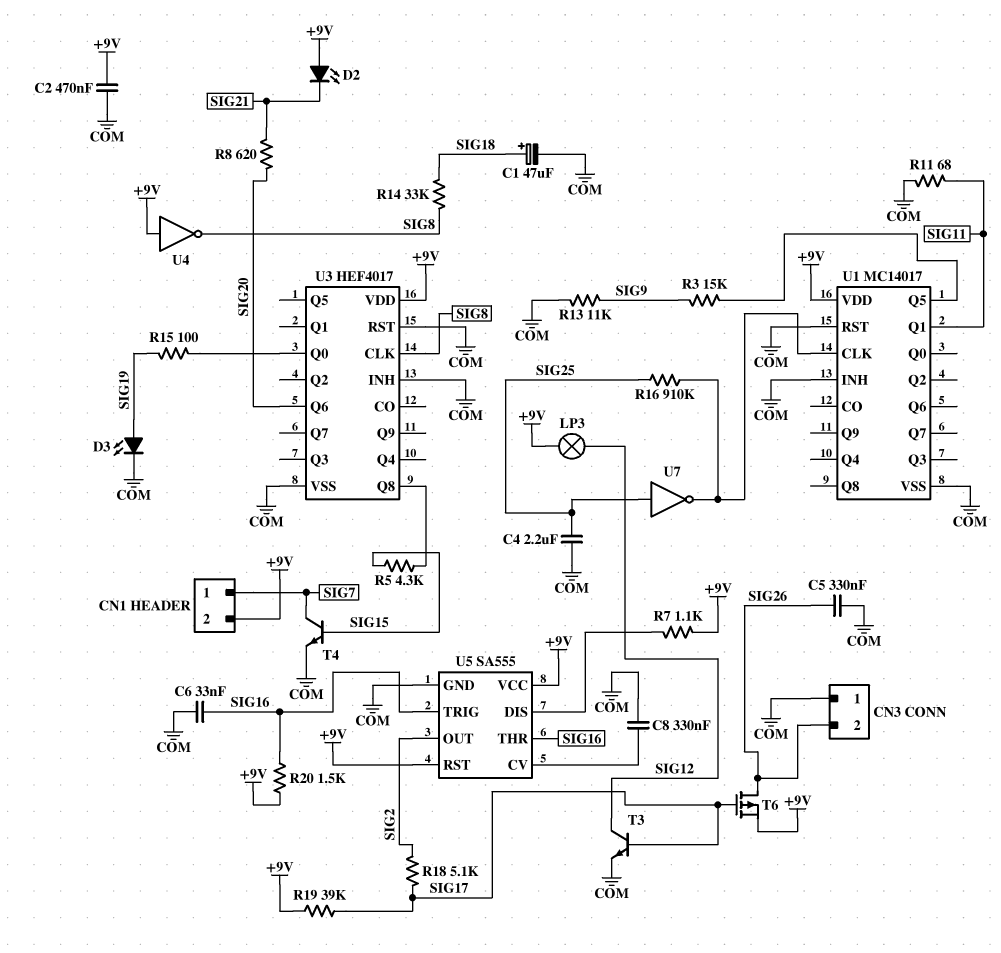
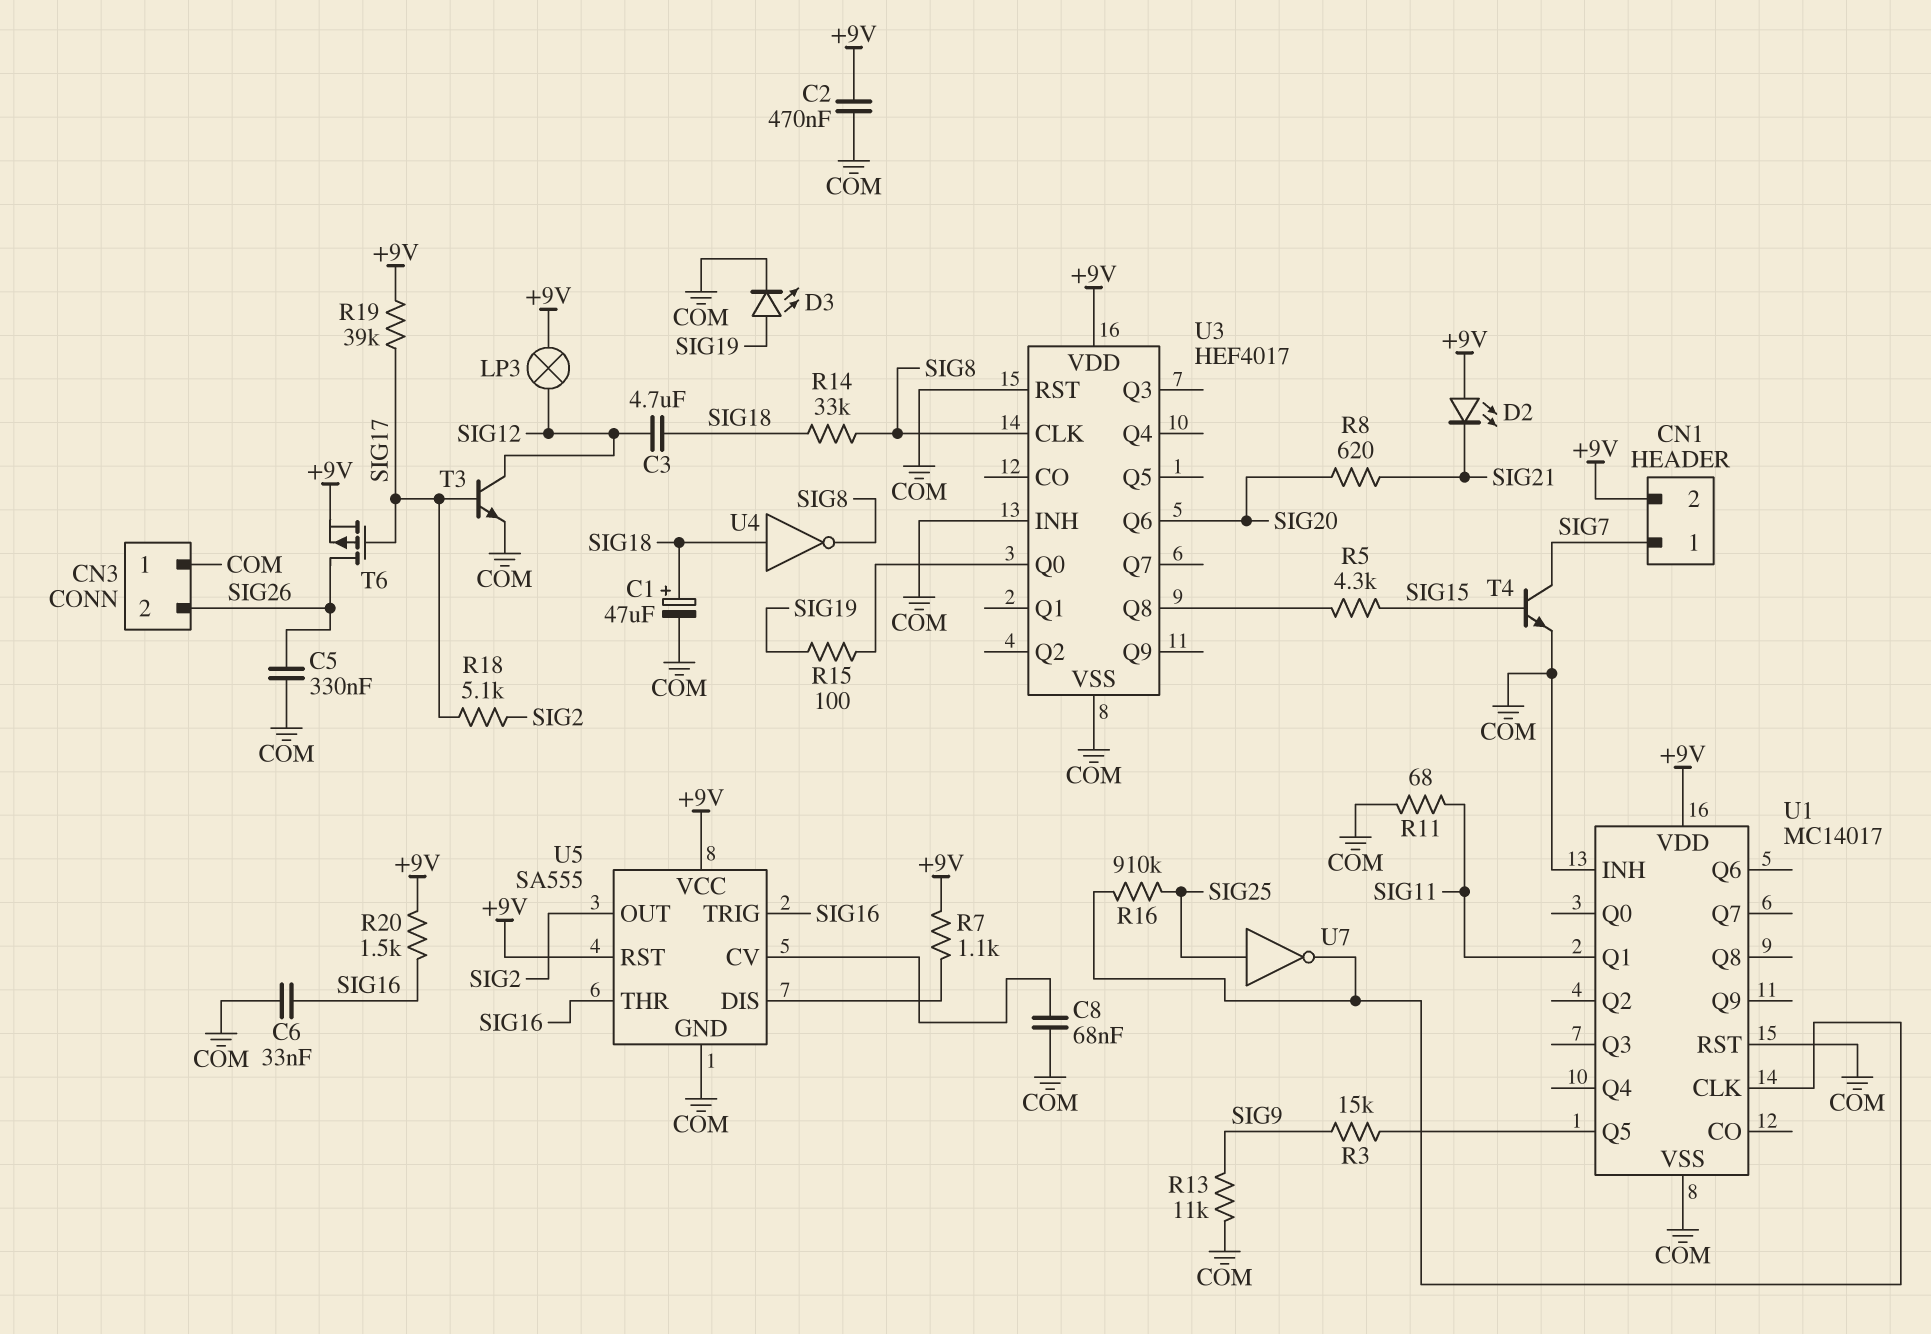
C3: none -> 4.7uF (SIG12, SIG18)
C4: 2.2uF (COM, SIG25) -> none
C8: 330nF (COM, U5/CV) -> 68nF (COM, U5/CV)
U4: NOT (in +9V, out SIG8) -> NOT (in SIG18, out SIG8)

